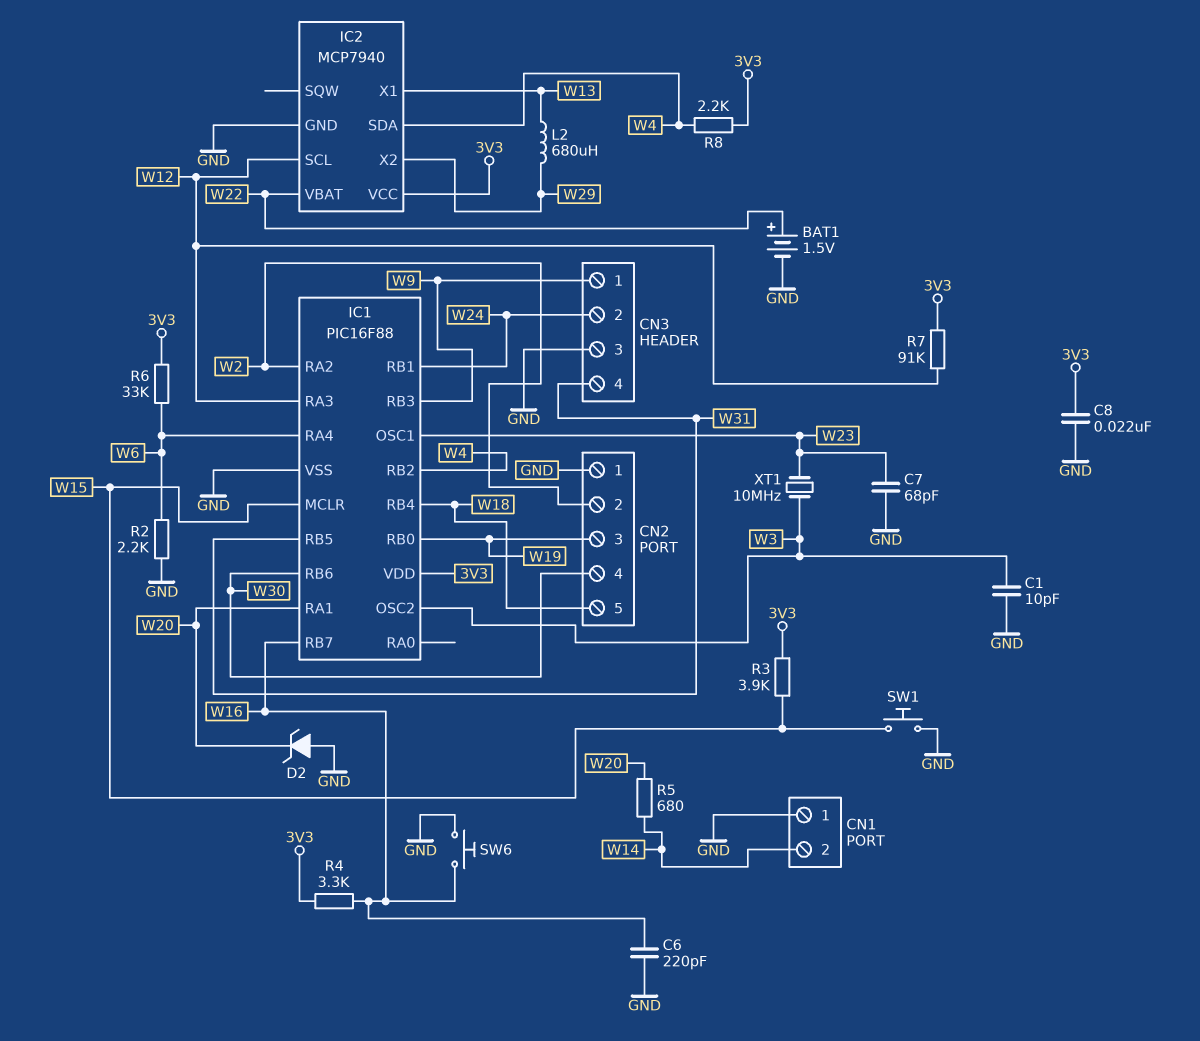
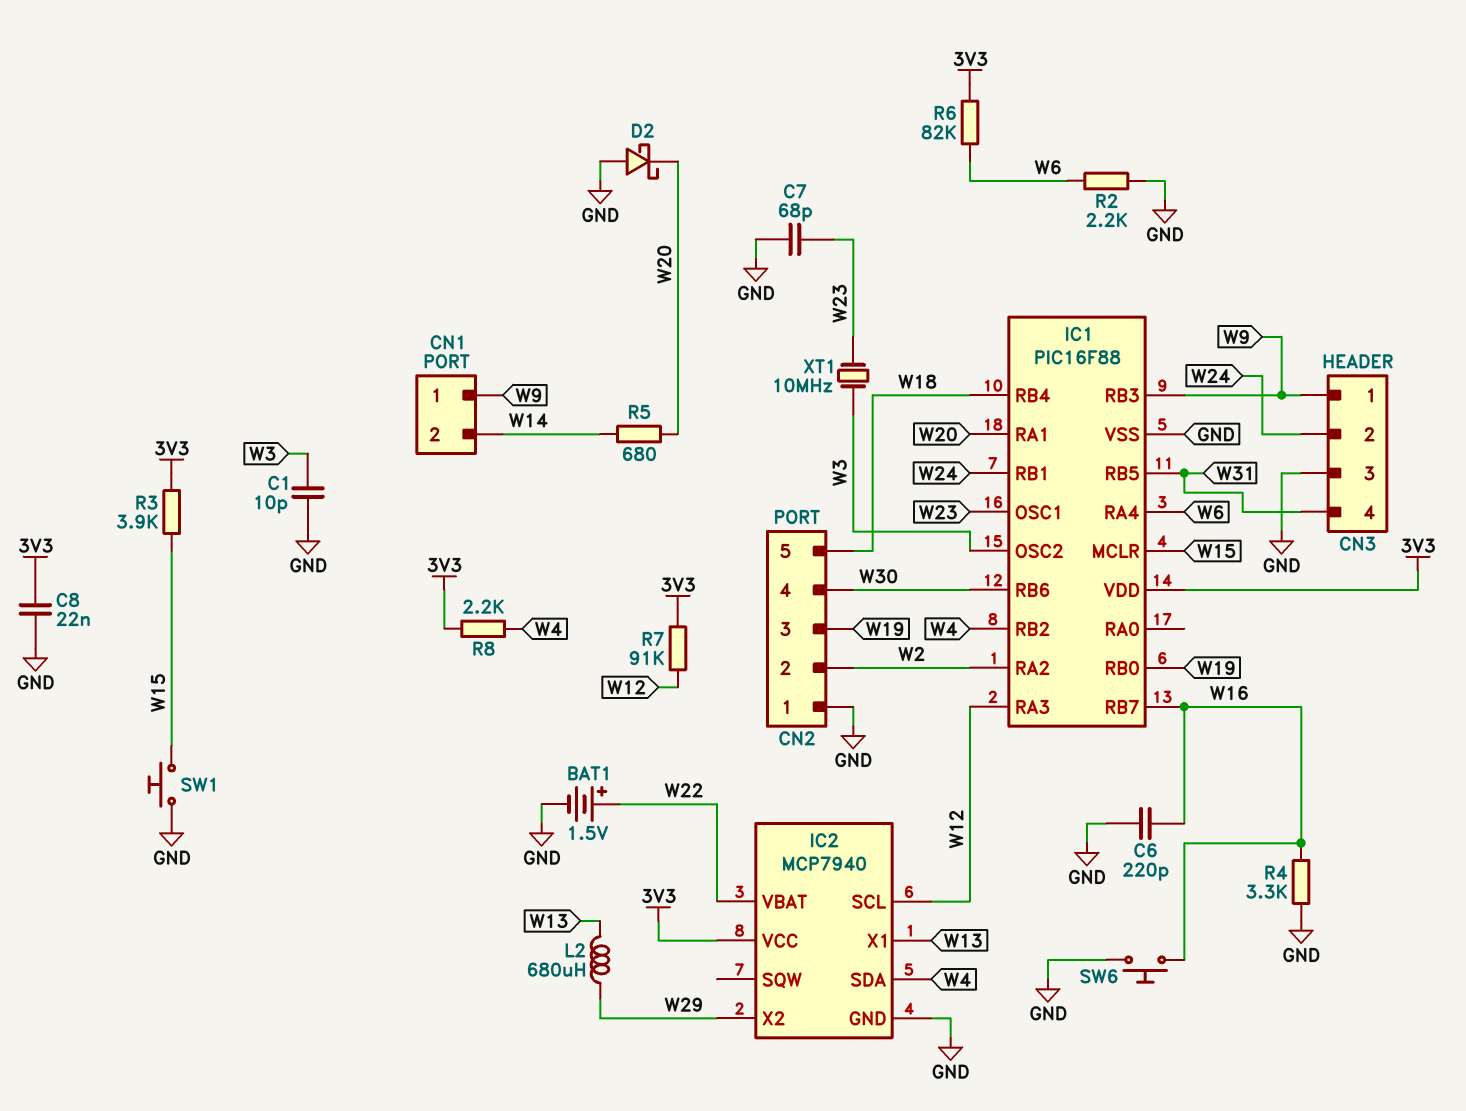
CN1 pin 1: GND -> W9
D2: zener (A GND, K W20) -> schottky (A GND, K W20)
R4: 3.3k (3V3, W16) -> 3.3k (GND, W16)
R6: 33k (3V3, W6) -> 82k (3V3, W6)

